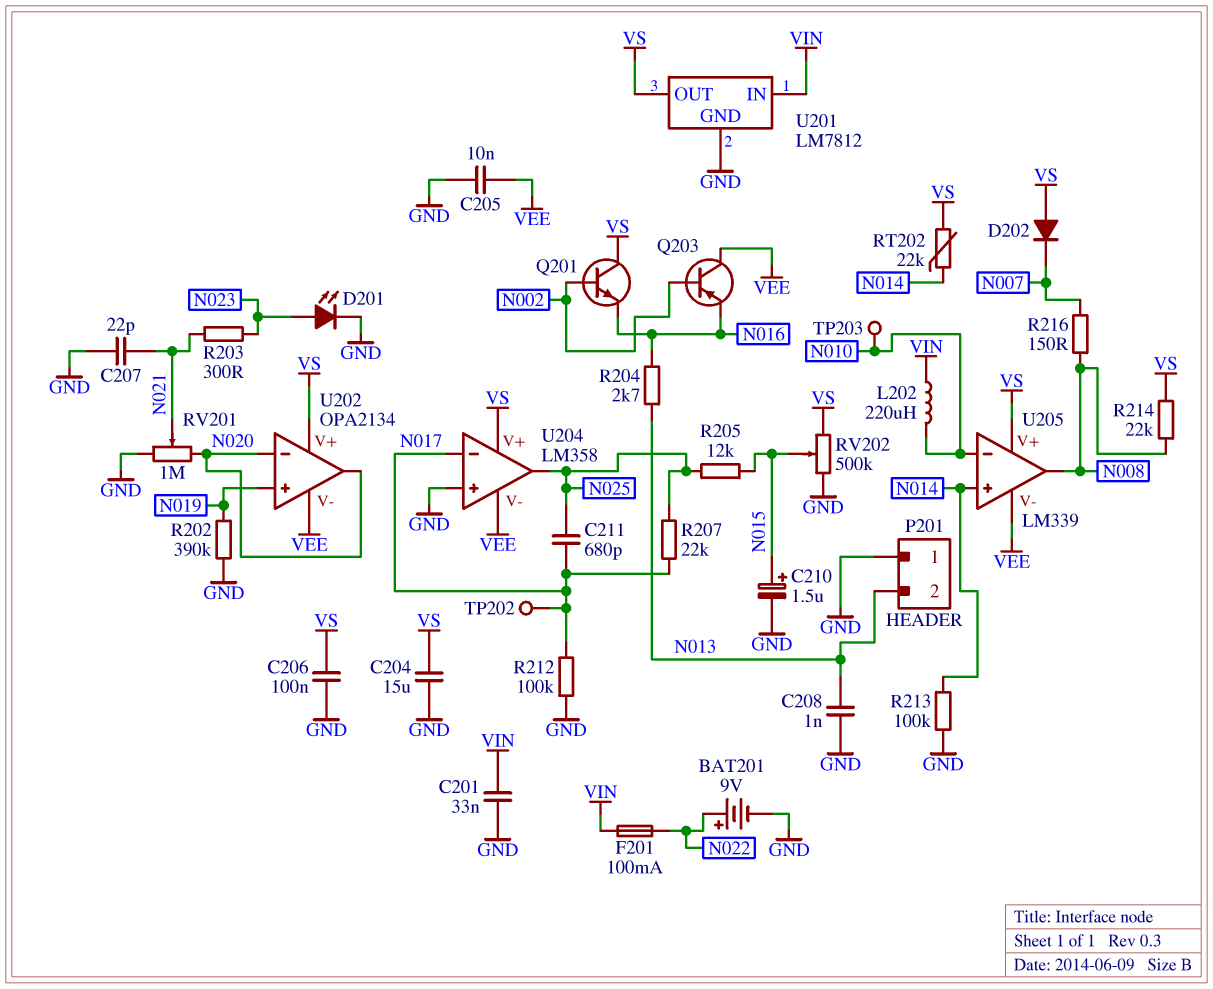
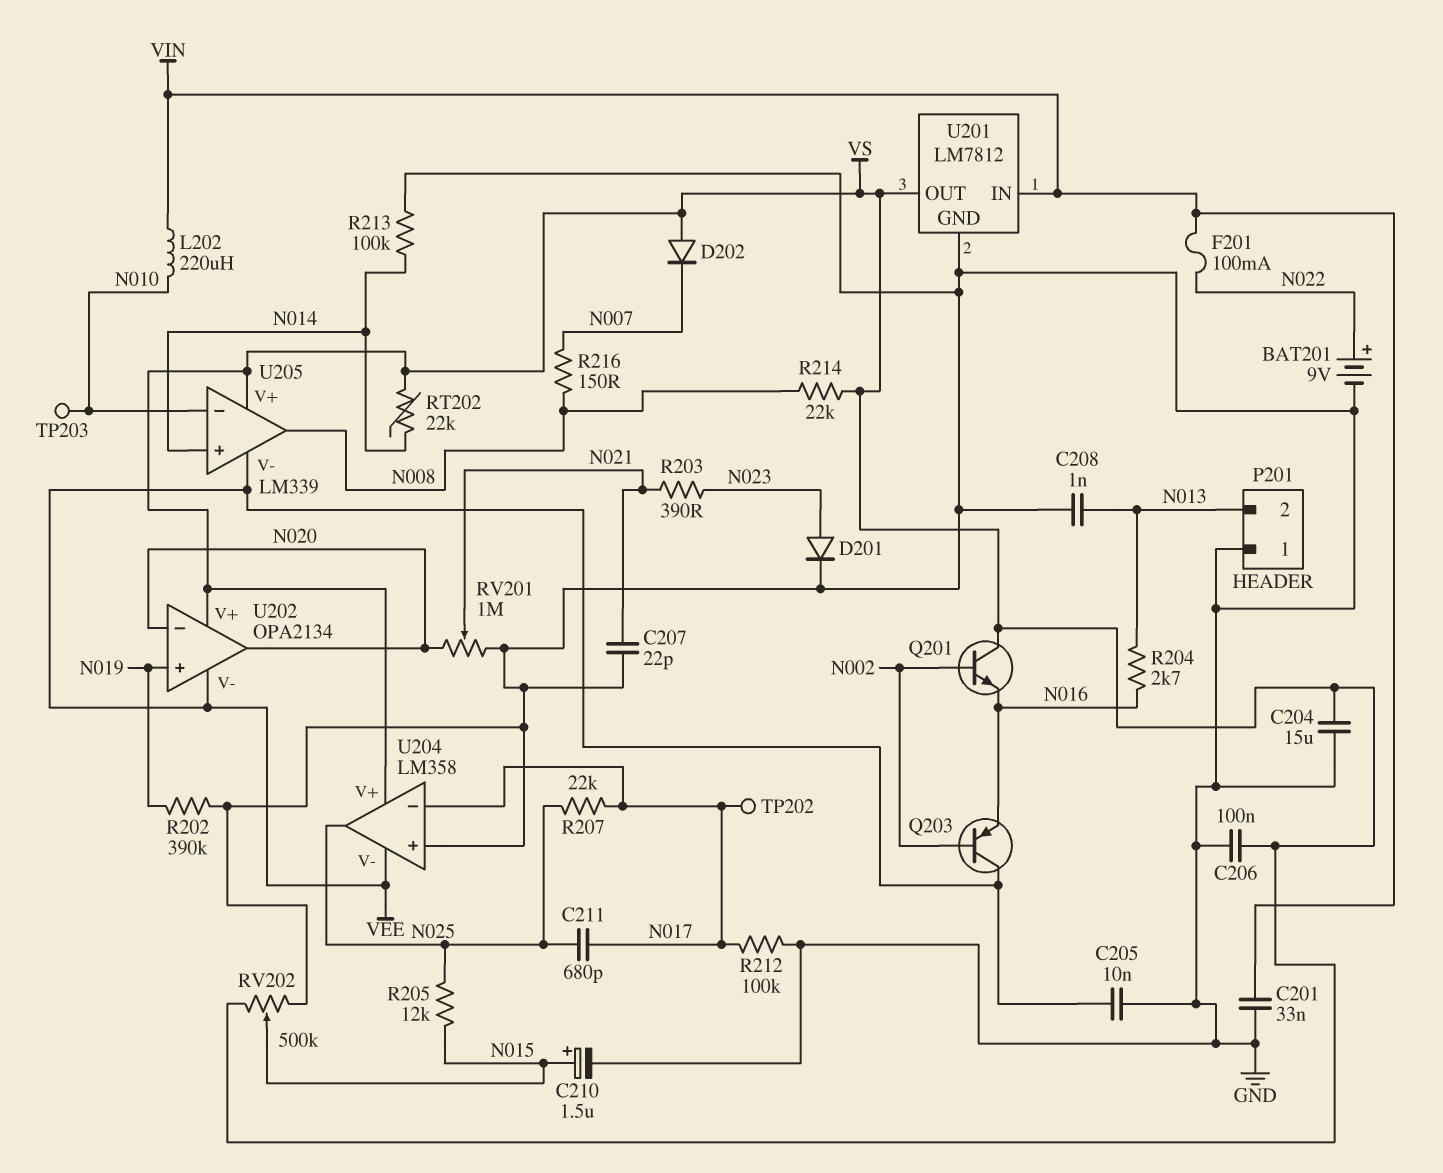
D201: LED (A N023, K GND) -> diode (A N023, K GND)
R203: 300 (N021, N023) -> 390 (N021, N023)

